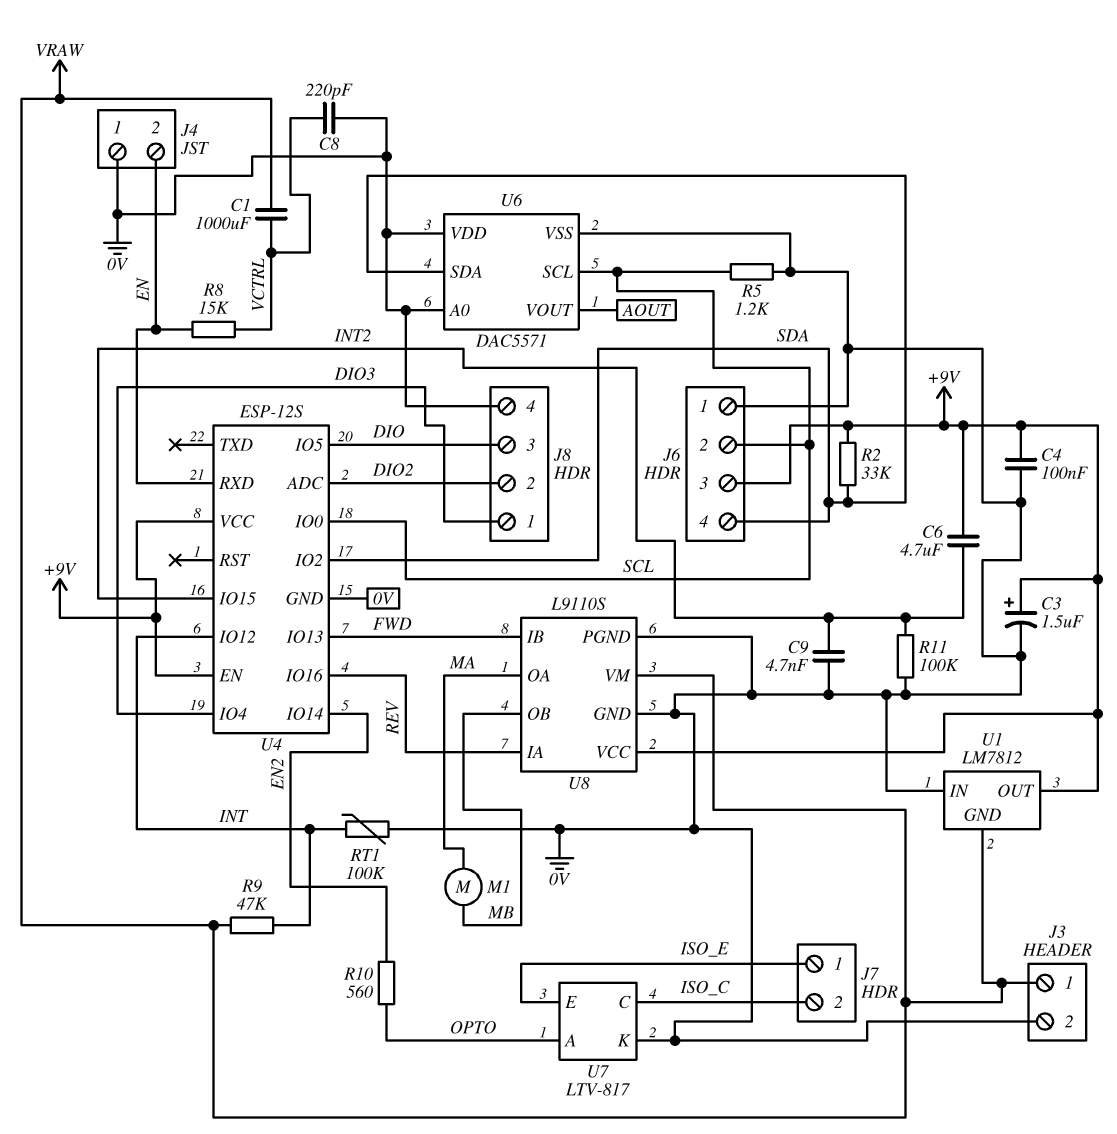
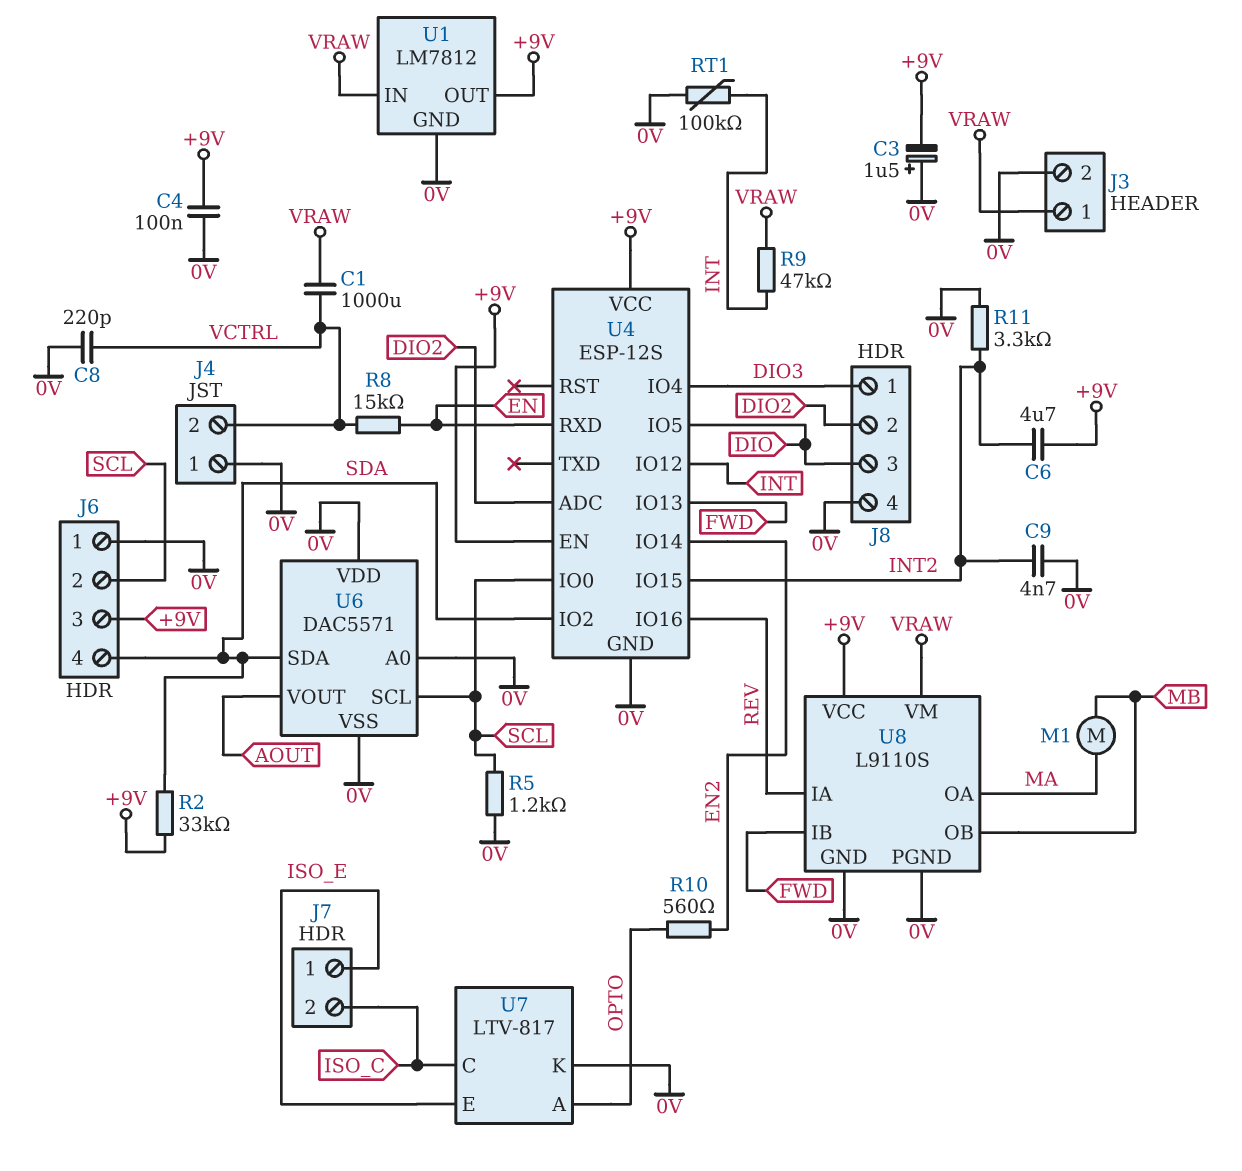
C3: 1.5uF (plus +9V, minus 0V) -> 1.5uF (plus 0V, minus +9V)
J4 pin 2: EN -> VCTRL
R11: 100k (0V, INT2) -> 3.3k (0V, INT2)
U1 pin GND: VRAW -> 0V
U1 pin IN: 0V -> VRAW

